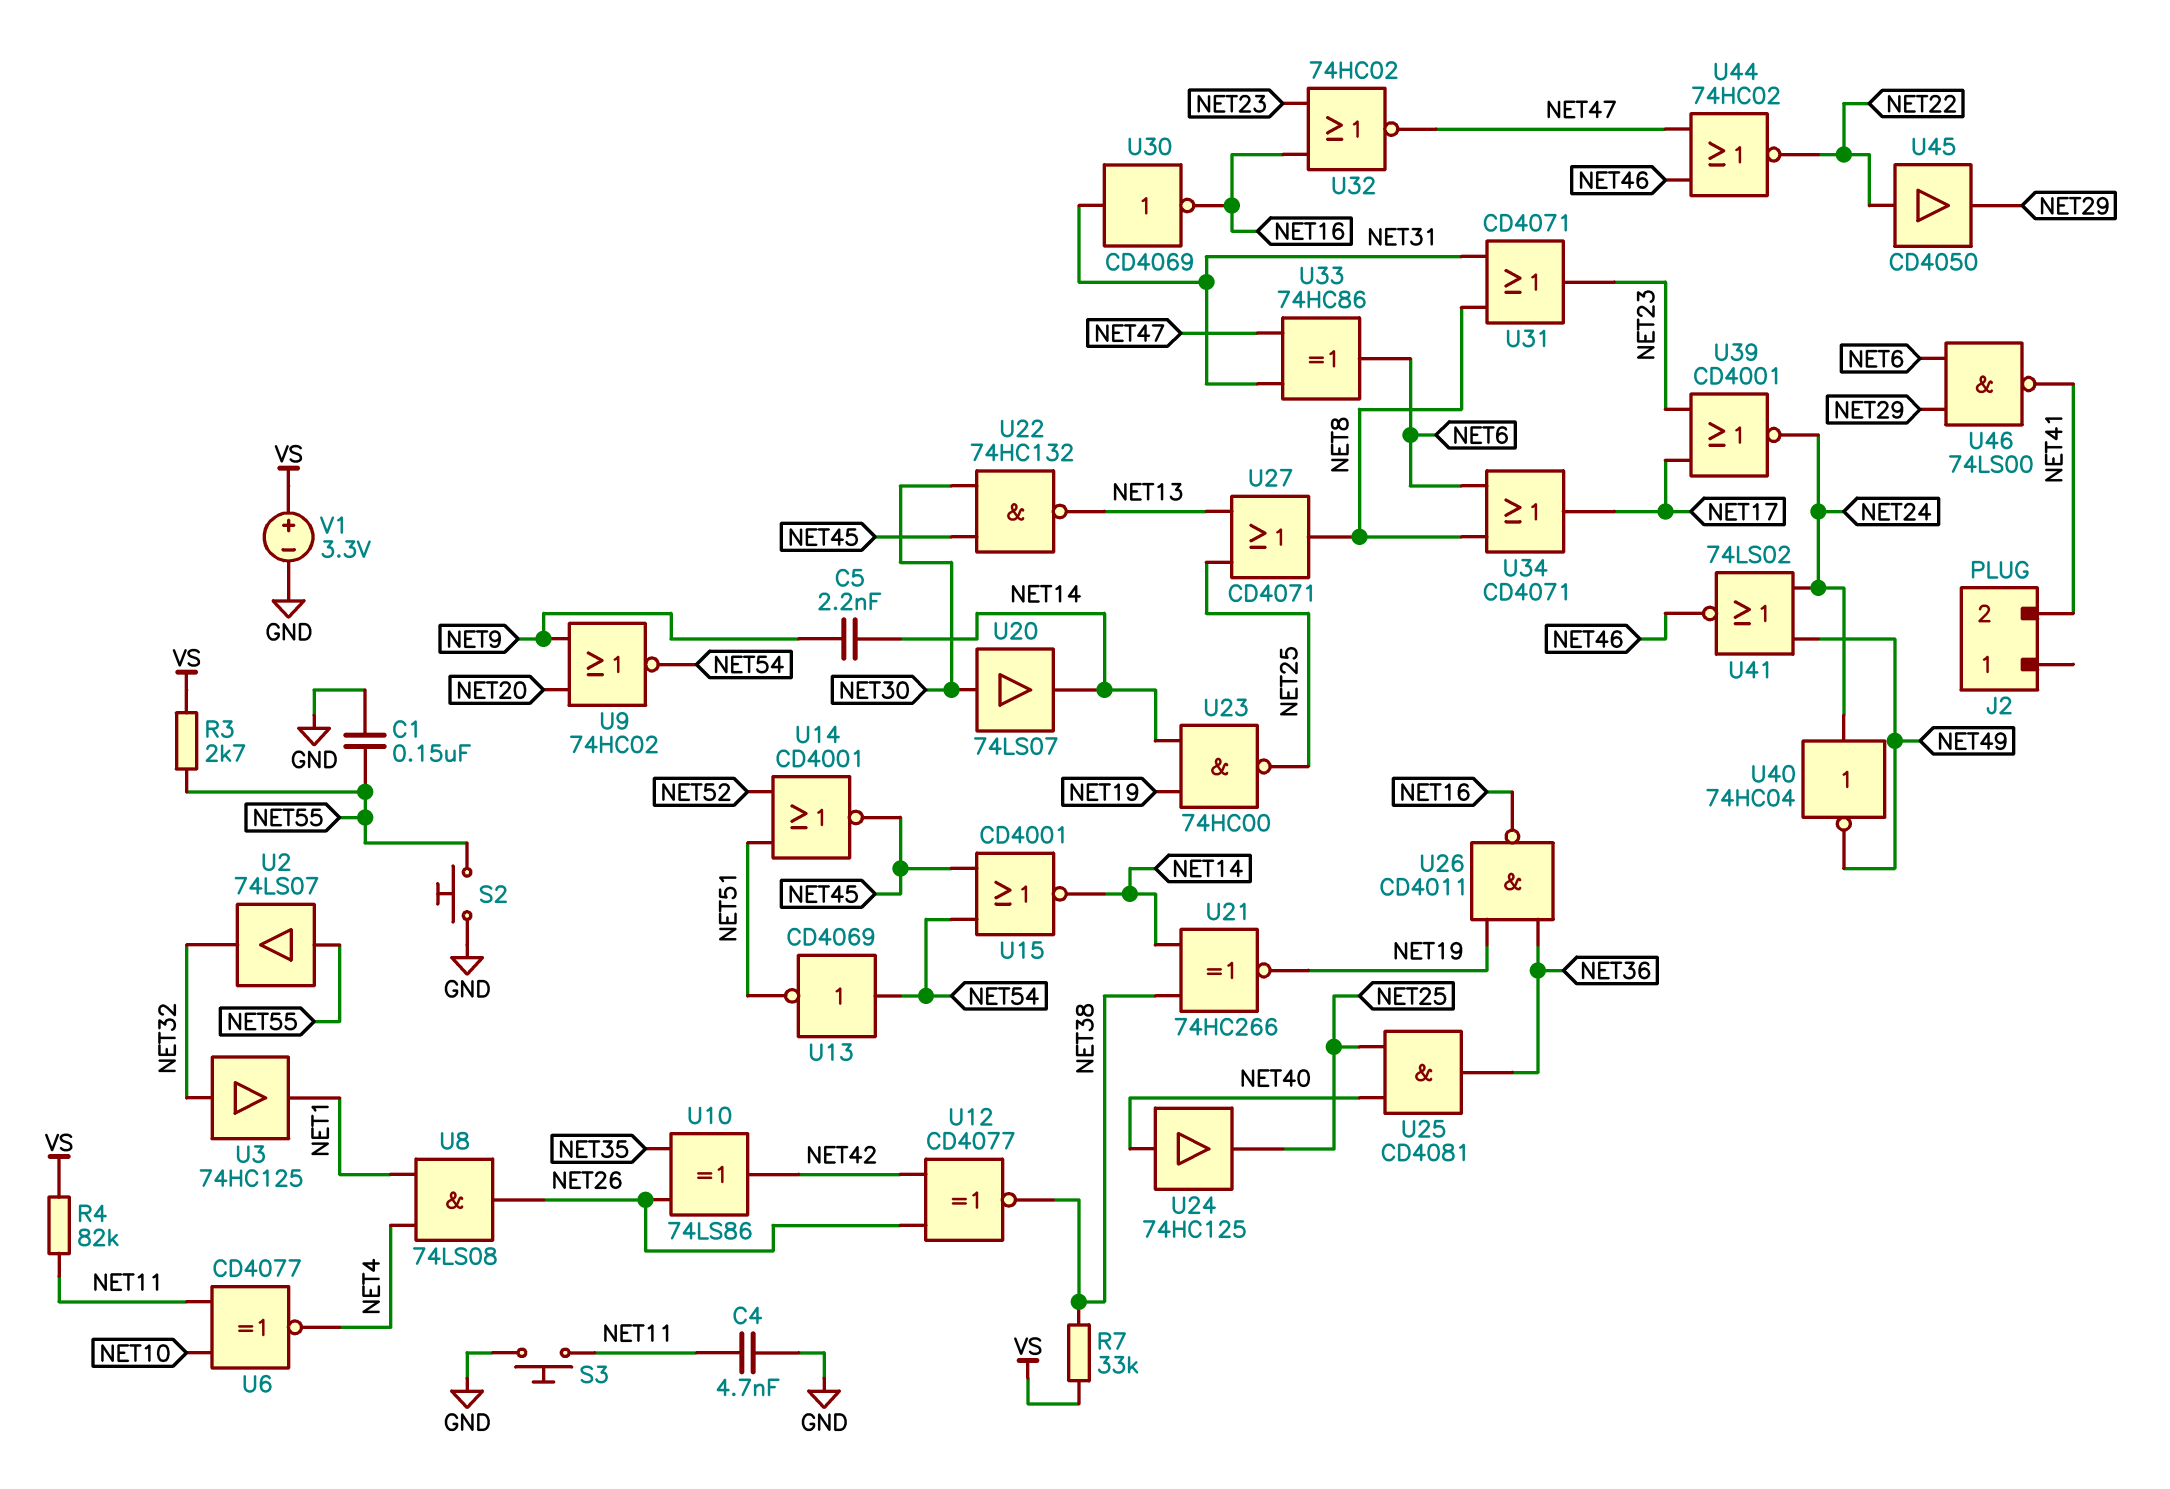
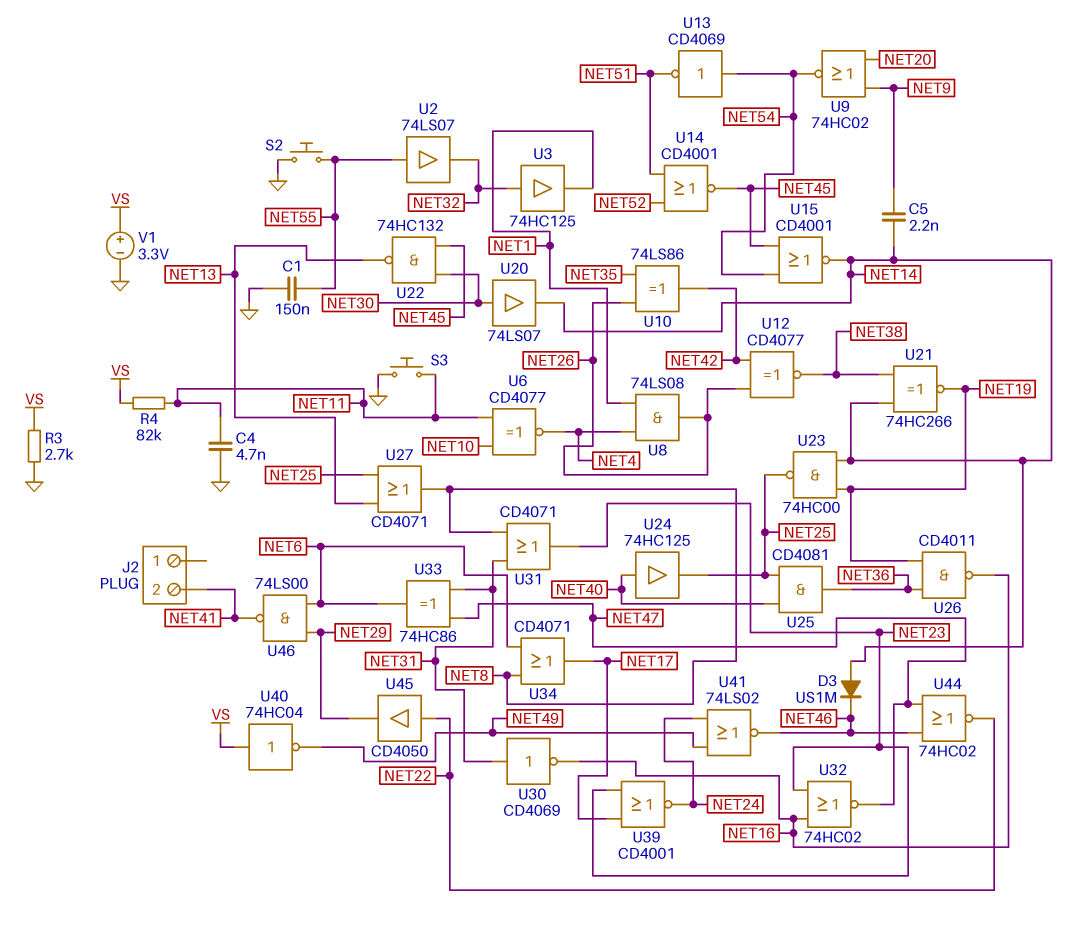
D3: none -> diode US1M (A NET14, K NET46)
R3: 2.7k (NET55, VS) -> 2.7k (GND, VS)
R7: 33k (NET38, VS) -> none
U40: NOT 74HC04 (in NET24, out NET49) -> NOT 74HC04 (in VS, out NET49)

